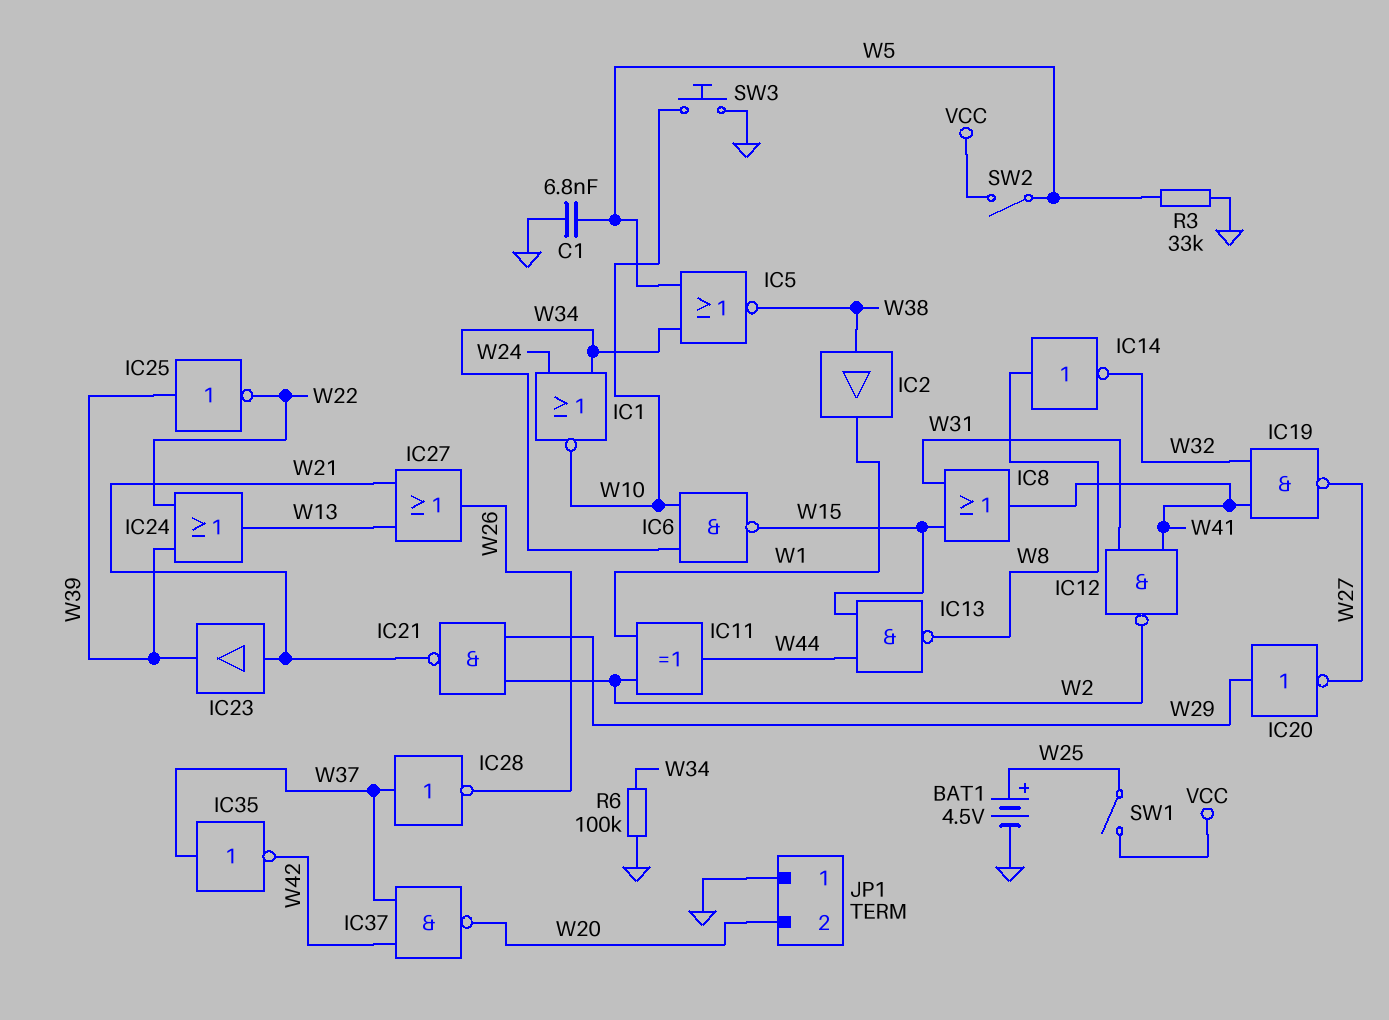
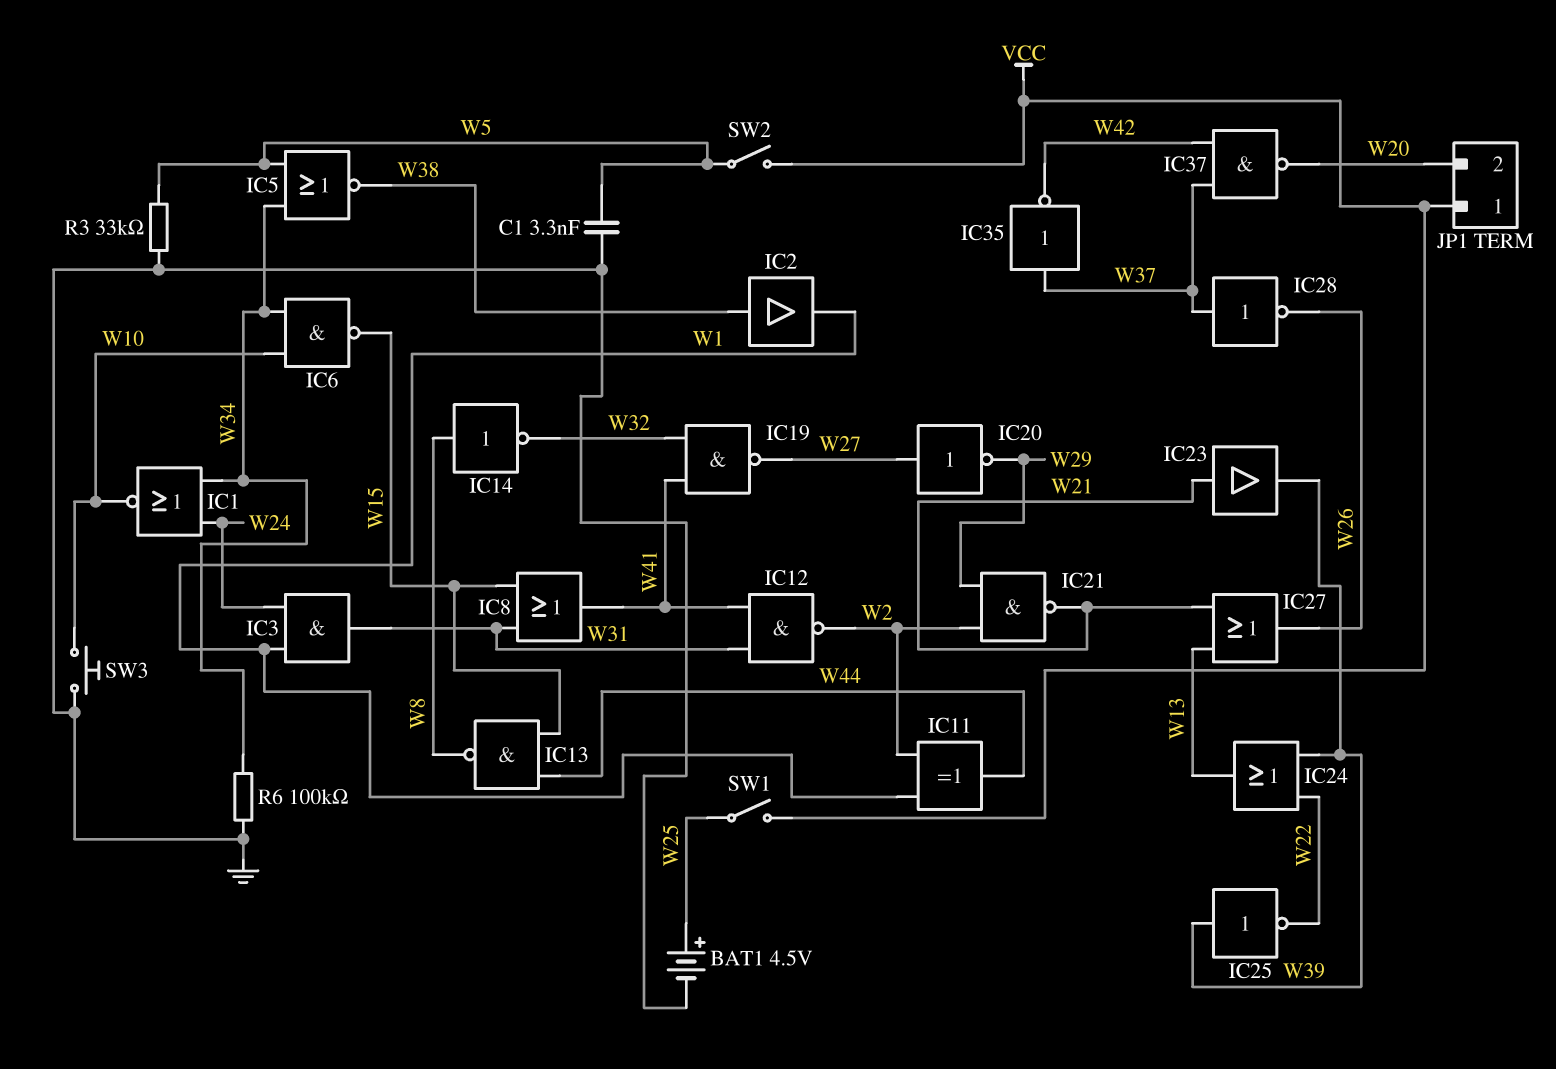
C1: 6.8nF (GND, W5) -> 3.3nF (GND, W5)
IC3: none -> AND (in W1, in W24, out W31)
IC20: NOT (in W29, out W27) -> NOT (in W27, out W29)
JP1 pin 1: GND -> VCC

